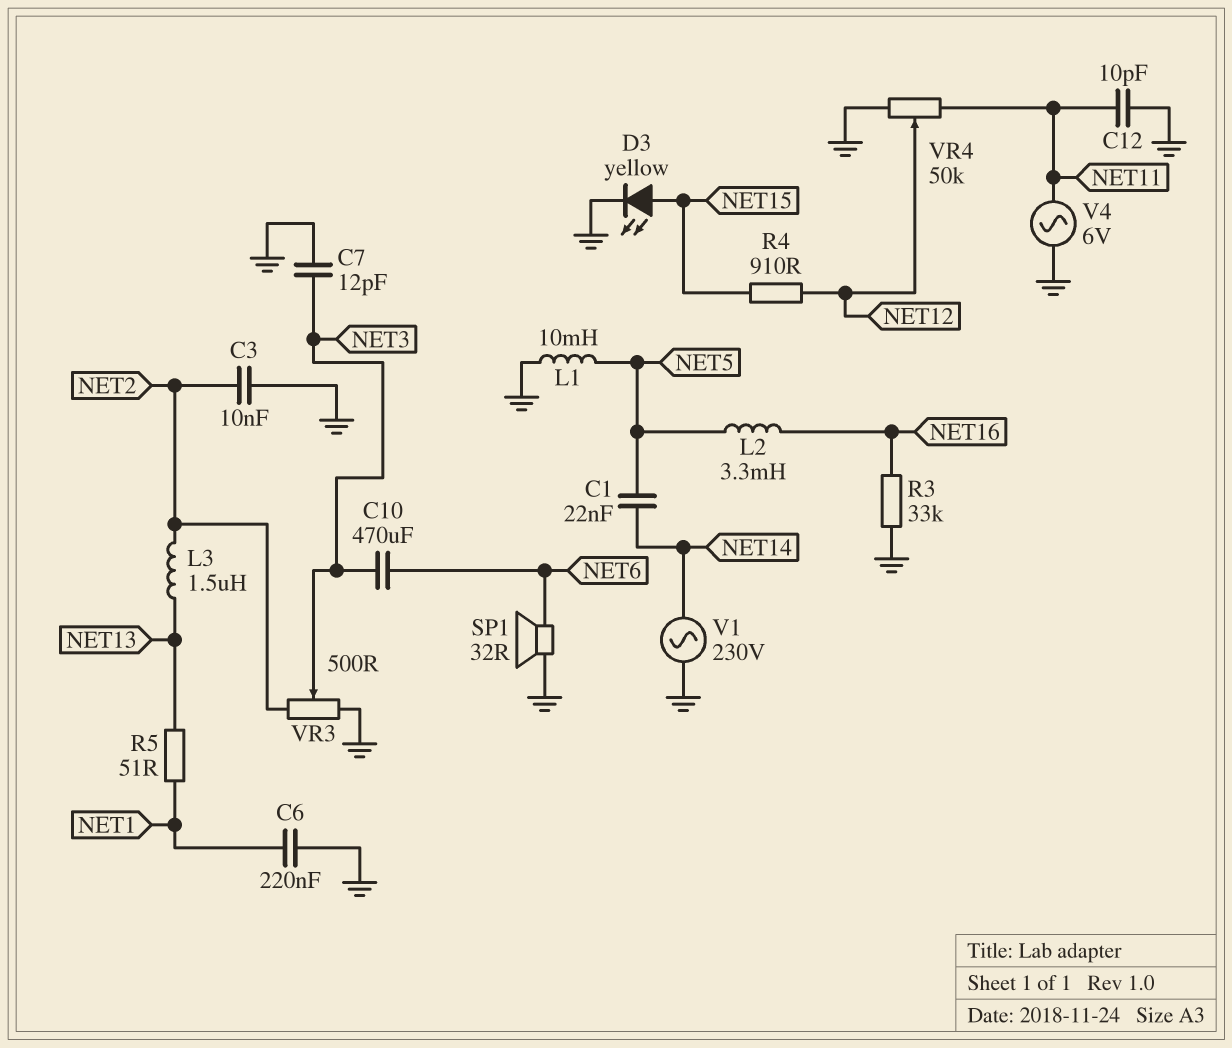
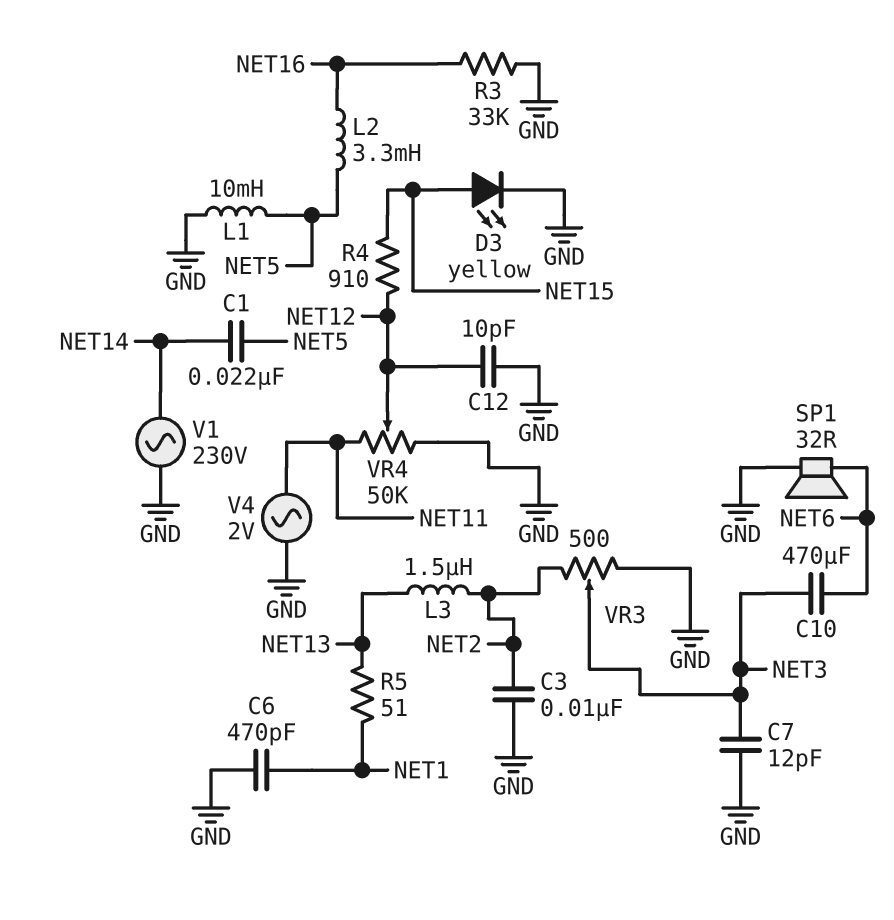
C6: 220nF (GND, NET1) -> 470pF (GND, NET1)
C12: 10pF (GND, NET11) -> 10pF (GND, NET12)
V4: AC 6V (GND, NET11) -> AC 2V (GND, NET11)

